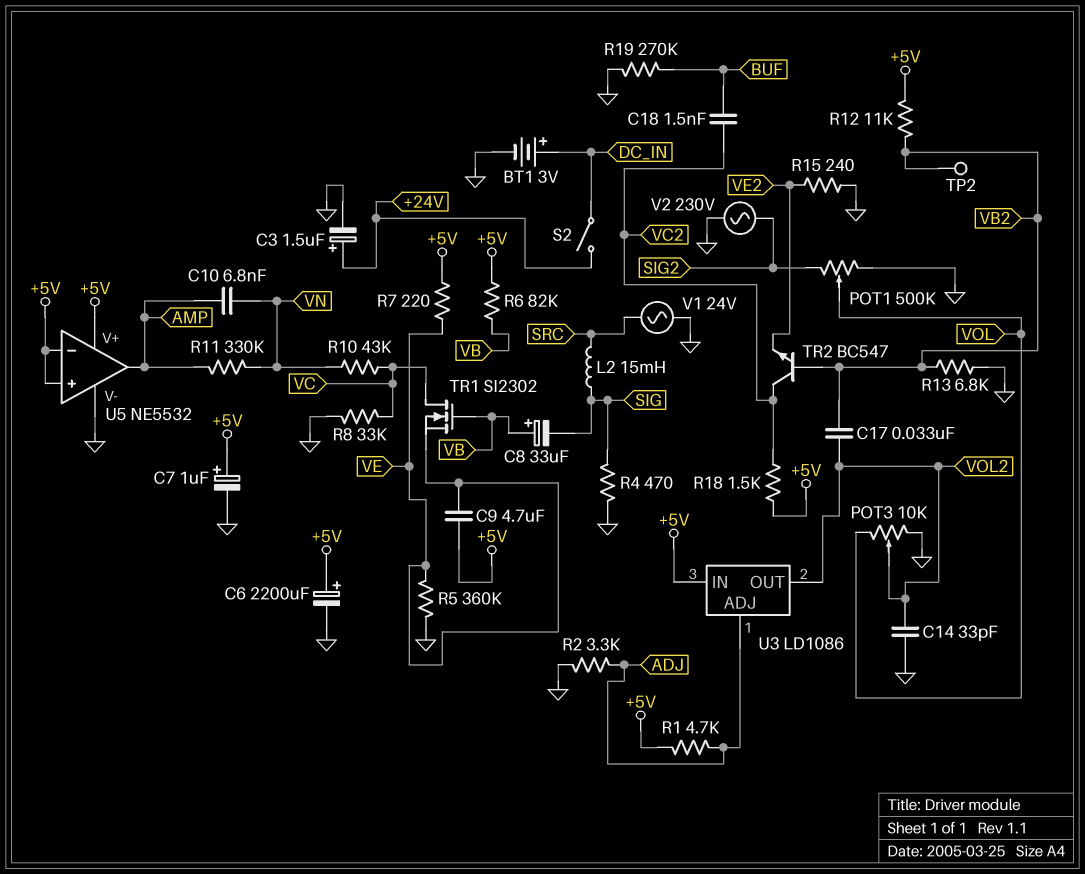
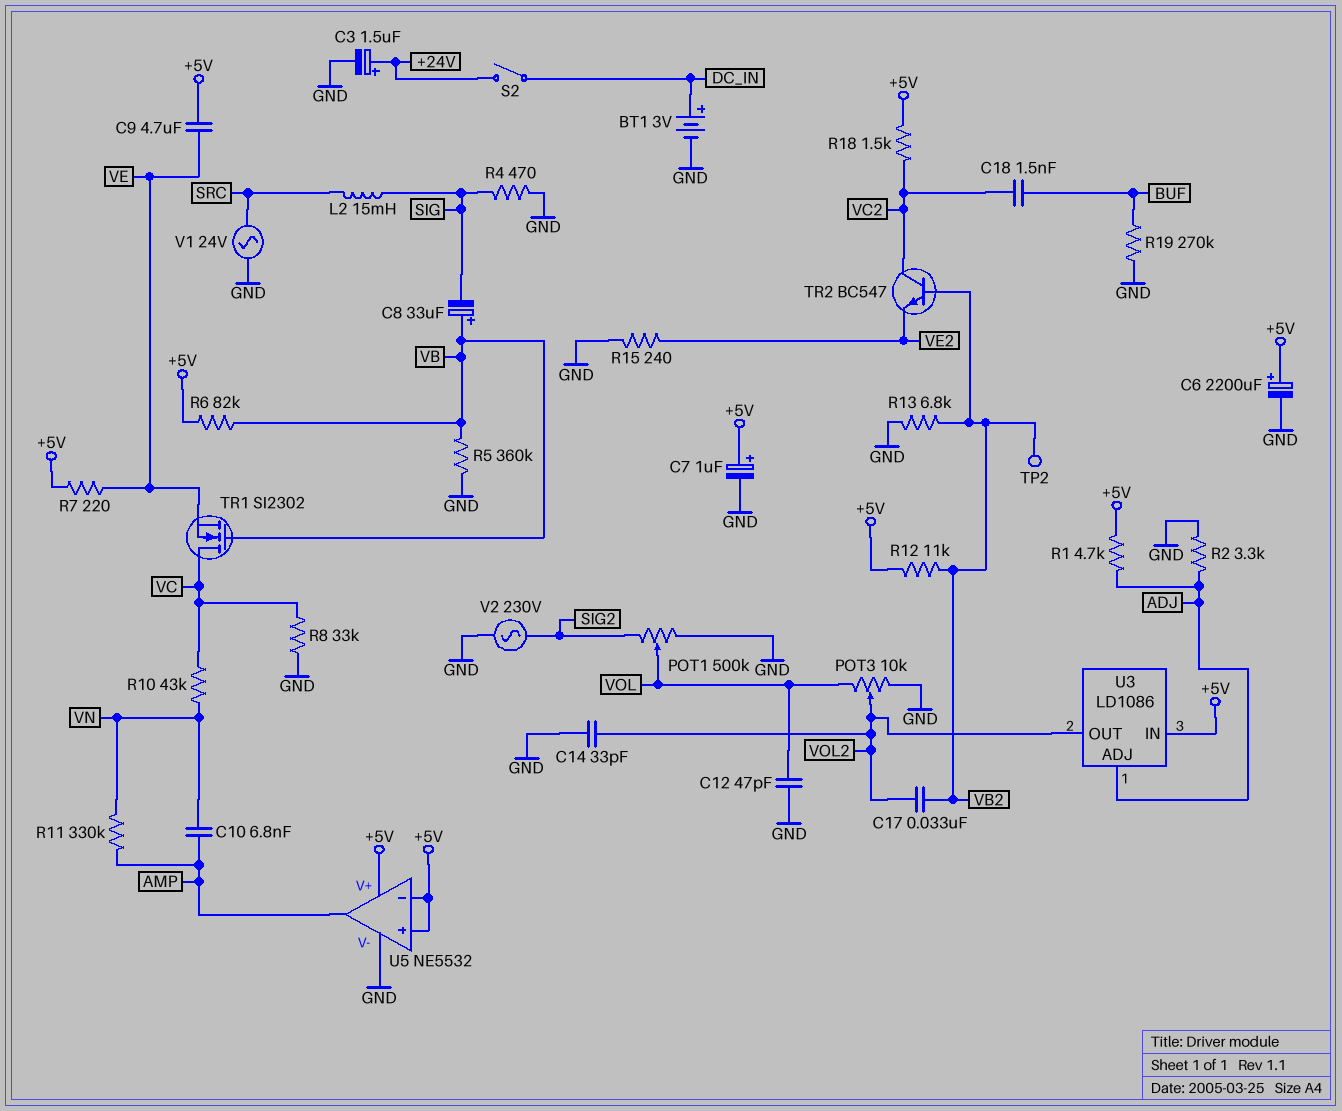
C12: none -> 47pF (GND, VOL)
R5: 360k (GND, VE) -> 360k (GND, VB)

